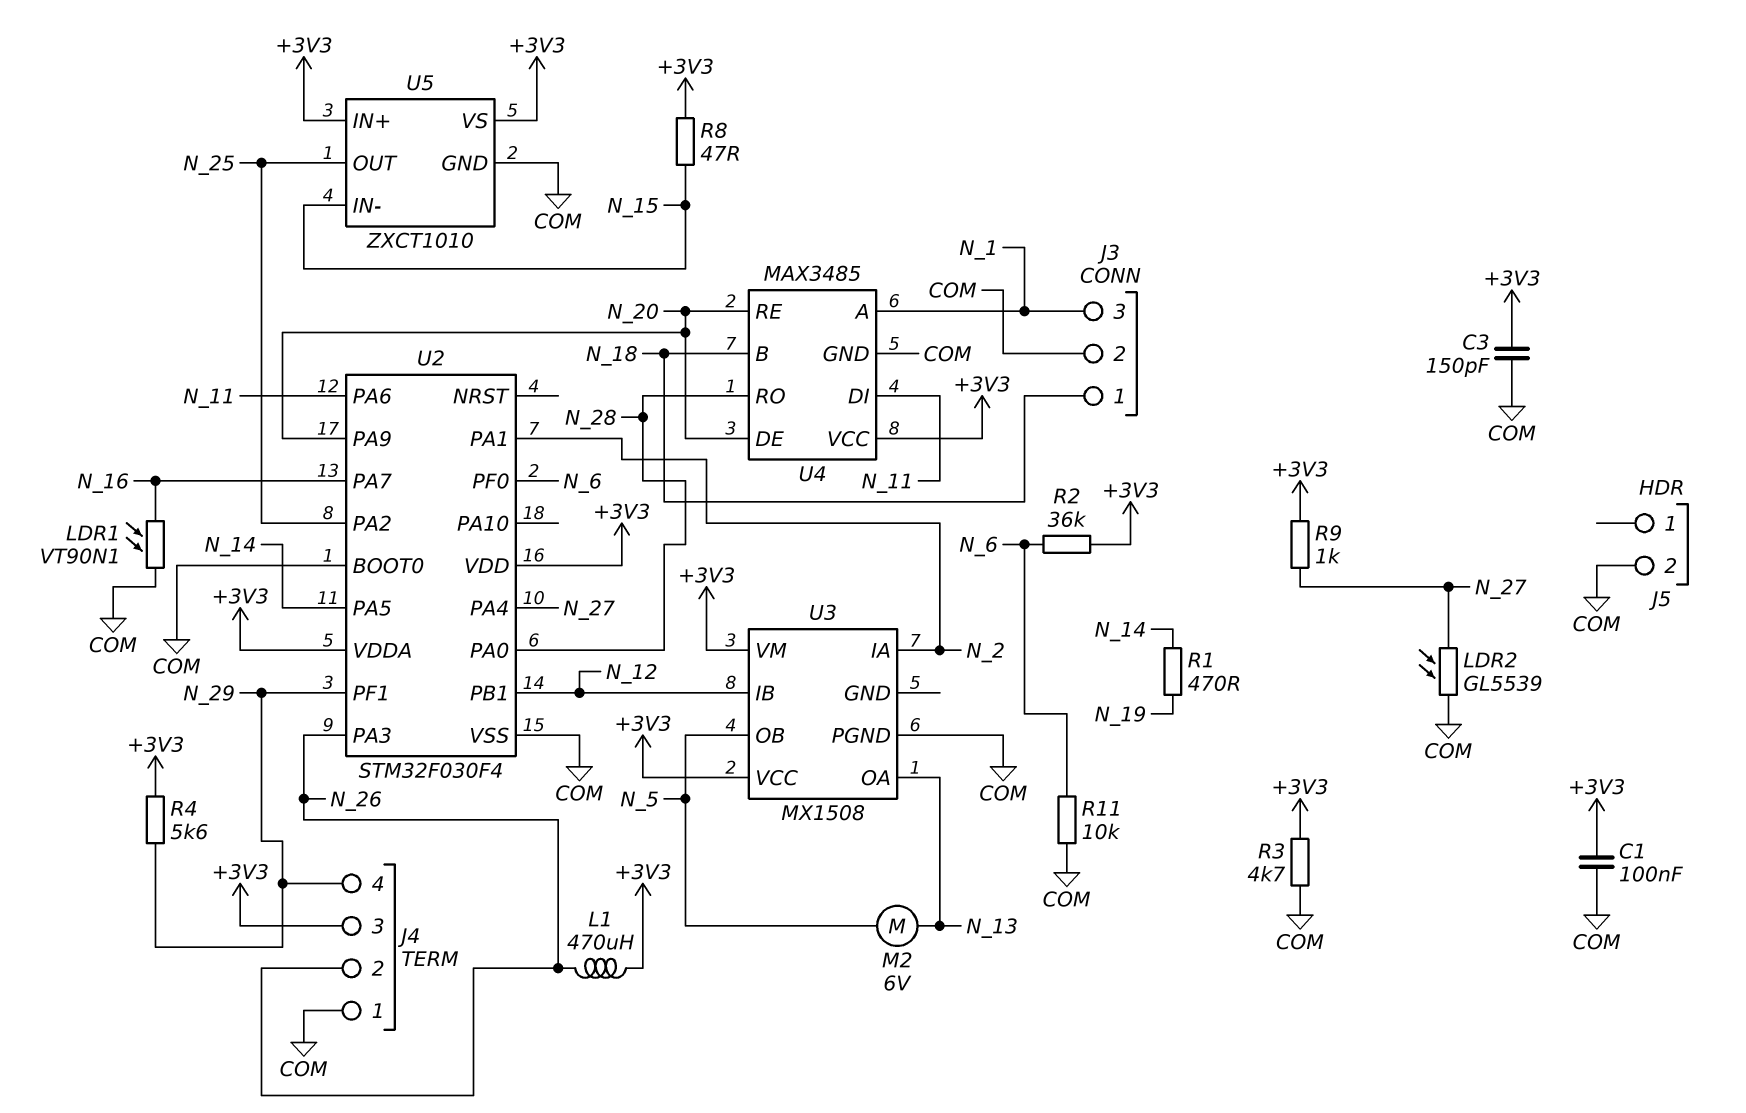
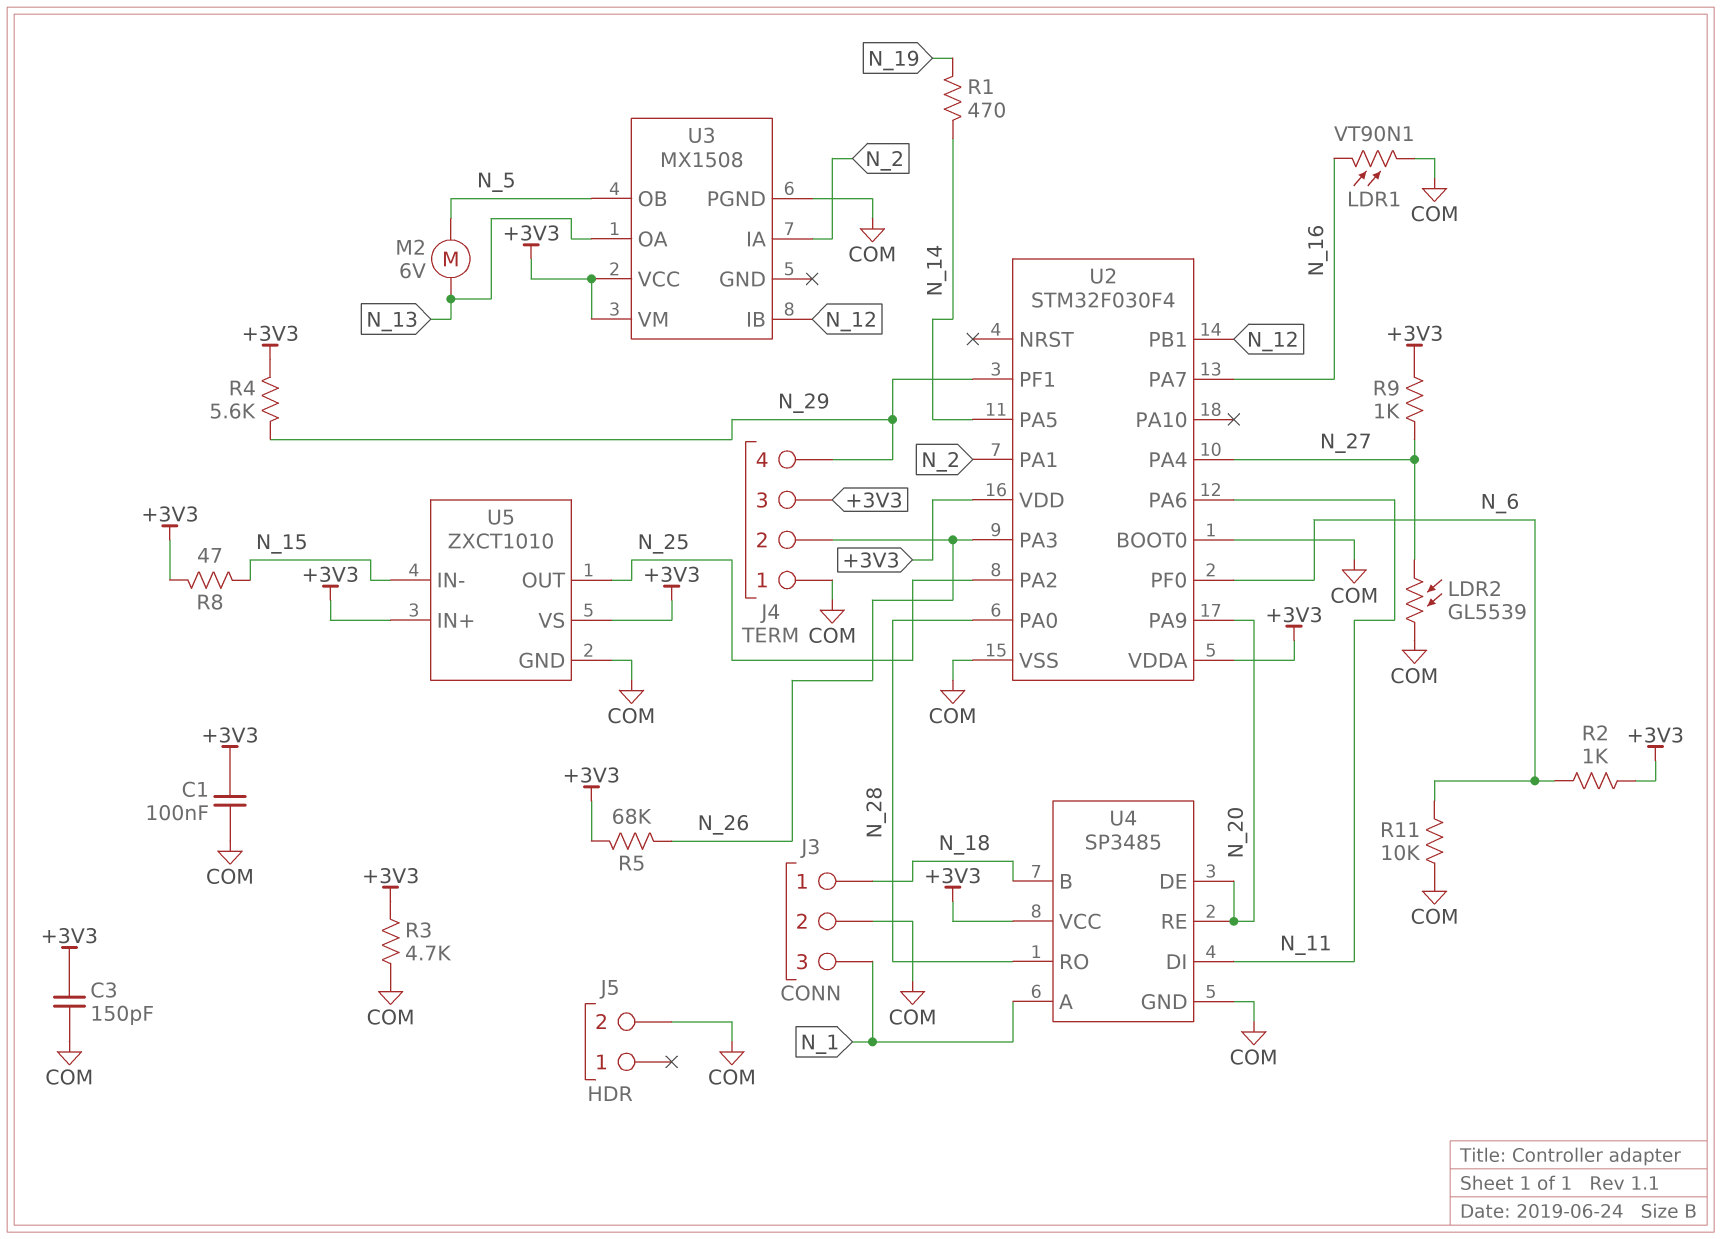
L1: 470uH (+3V3, N_26) -> none
R2: 36k (+3V3, N_6) -> 1k (+3V3, N_6)
R5: none -> 68k (+3V3, N_26)
U4: MAX3485 -> SP3485

